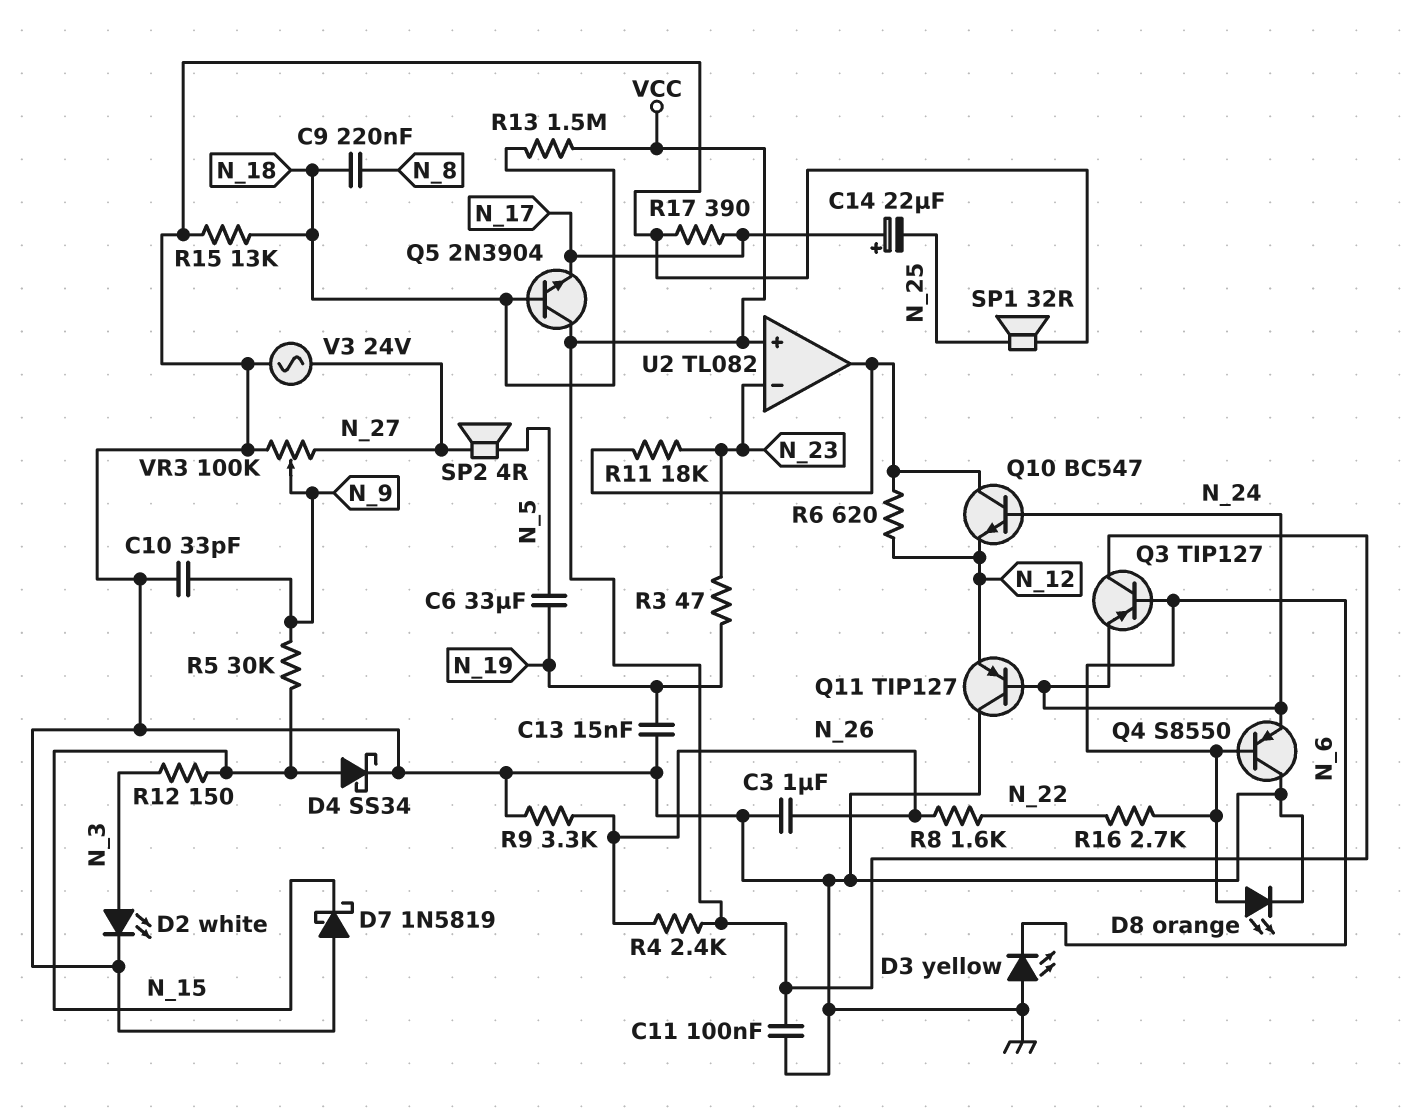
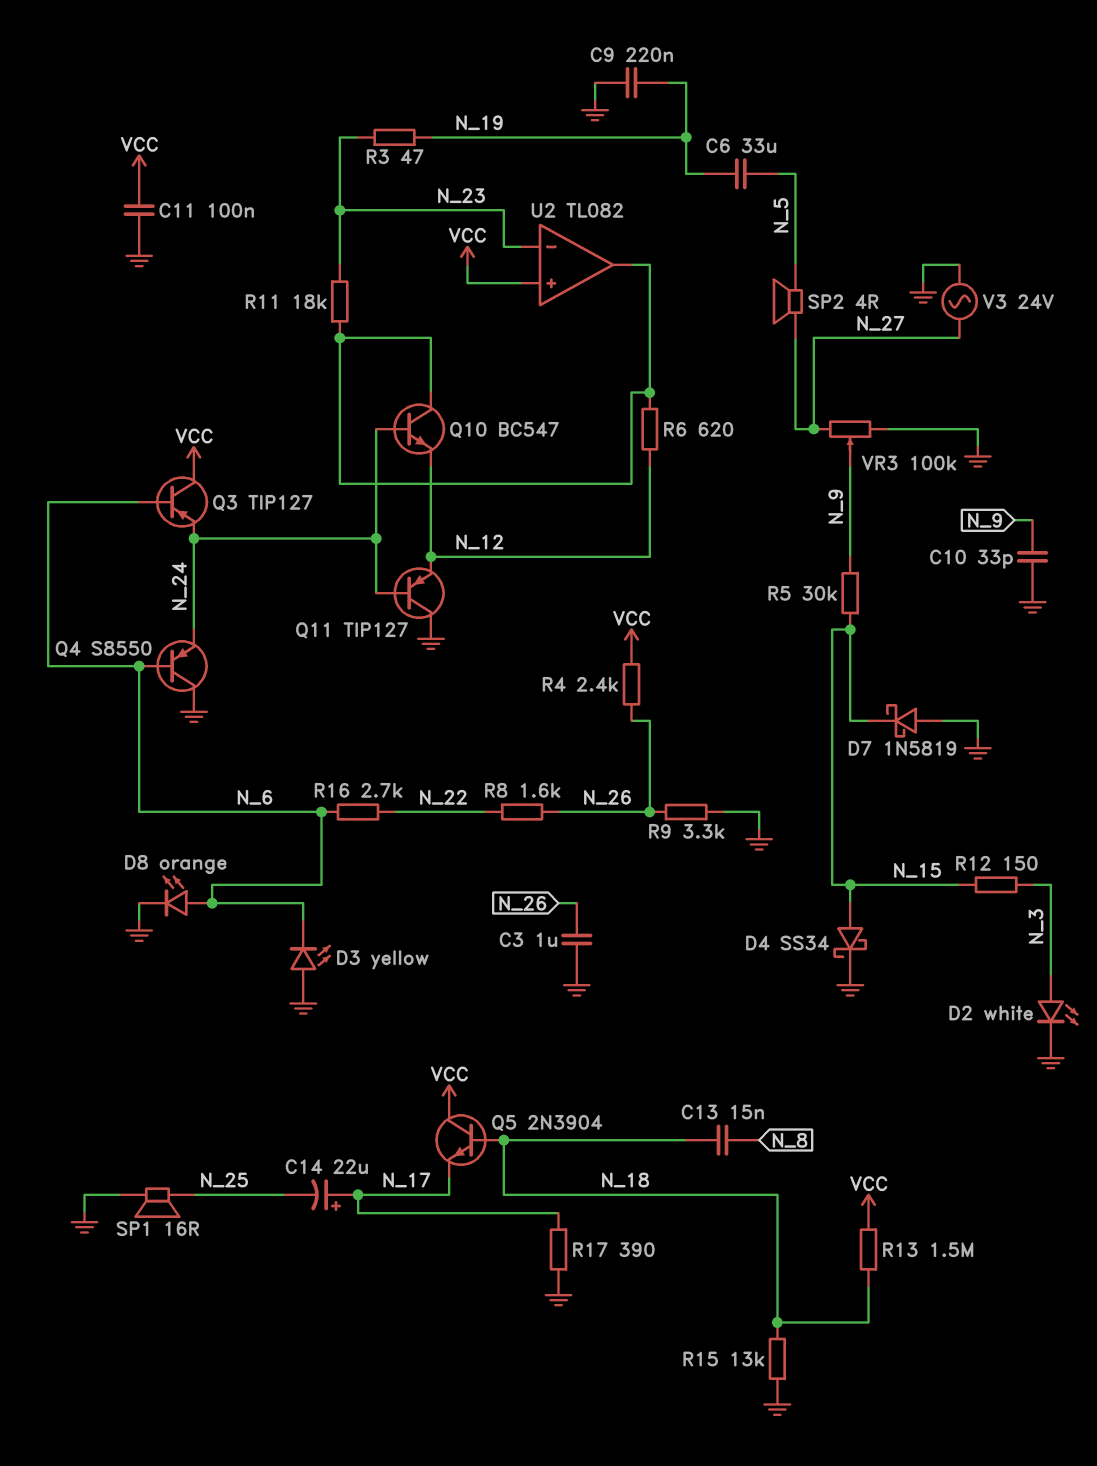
C9: 220nF (N_8, N_18) -> 220nF (GND, N_19)
C13: 15nF (GND, N_19) -> 15nF (N_8, N_18)
SP1: speaker 32R (GND, N_25) -> speaker 16R (GND, N_25)

